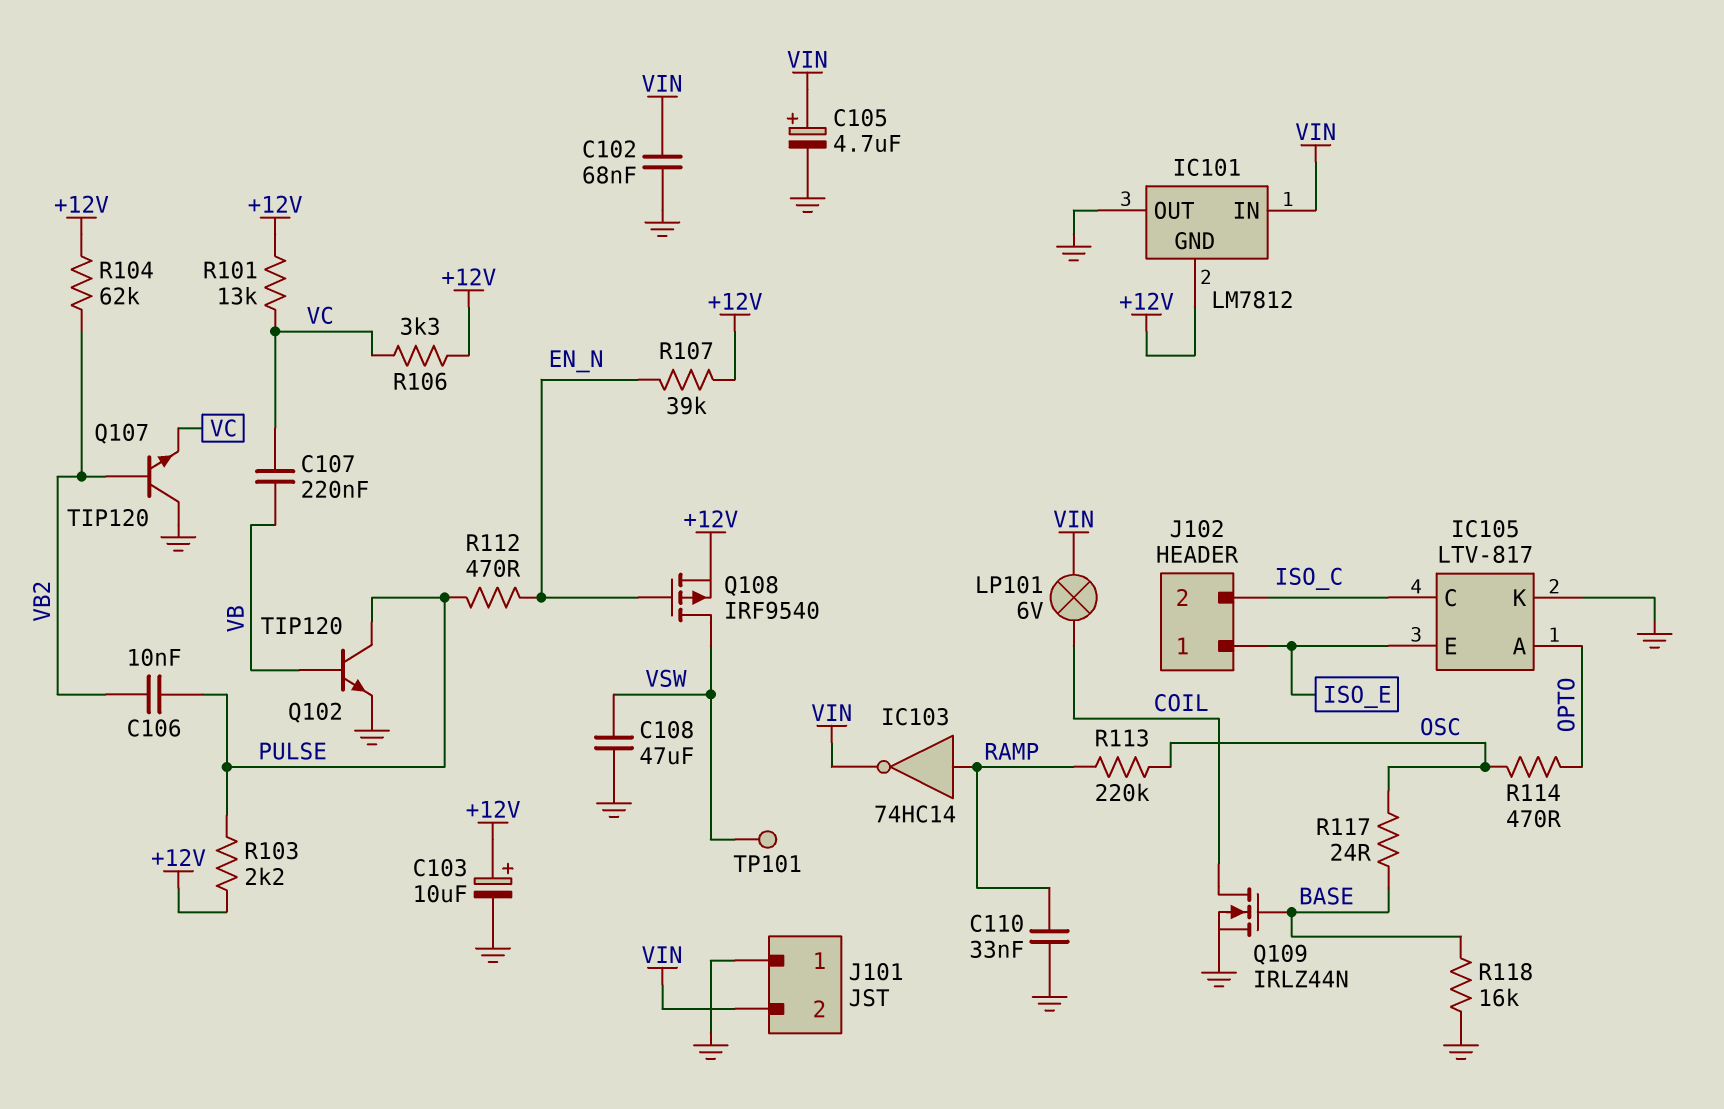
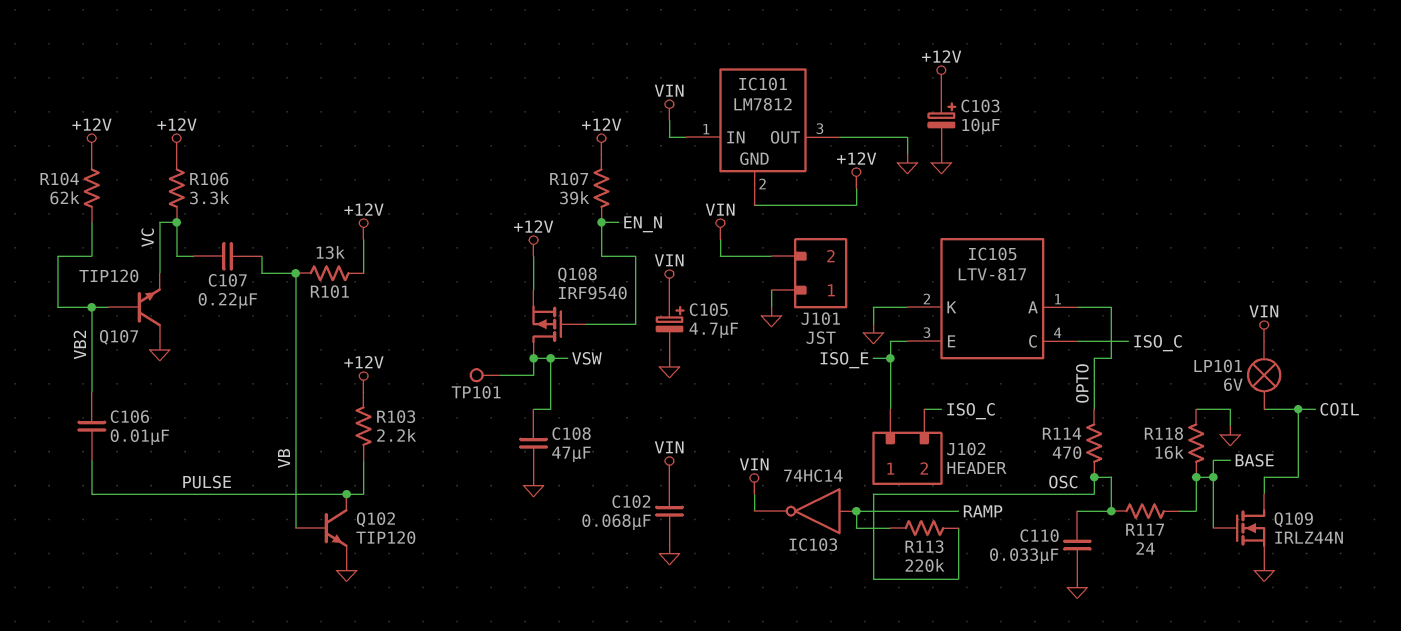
C110: 33nF (GND, RAMP) -> 33nF (GND, OSC)
R101: 13k (+12V, VC) -> 13k (+12V, VB)
R112: 470 (EN_N, PULSE) -> none

